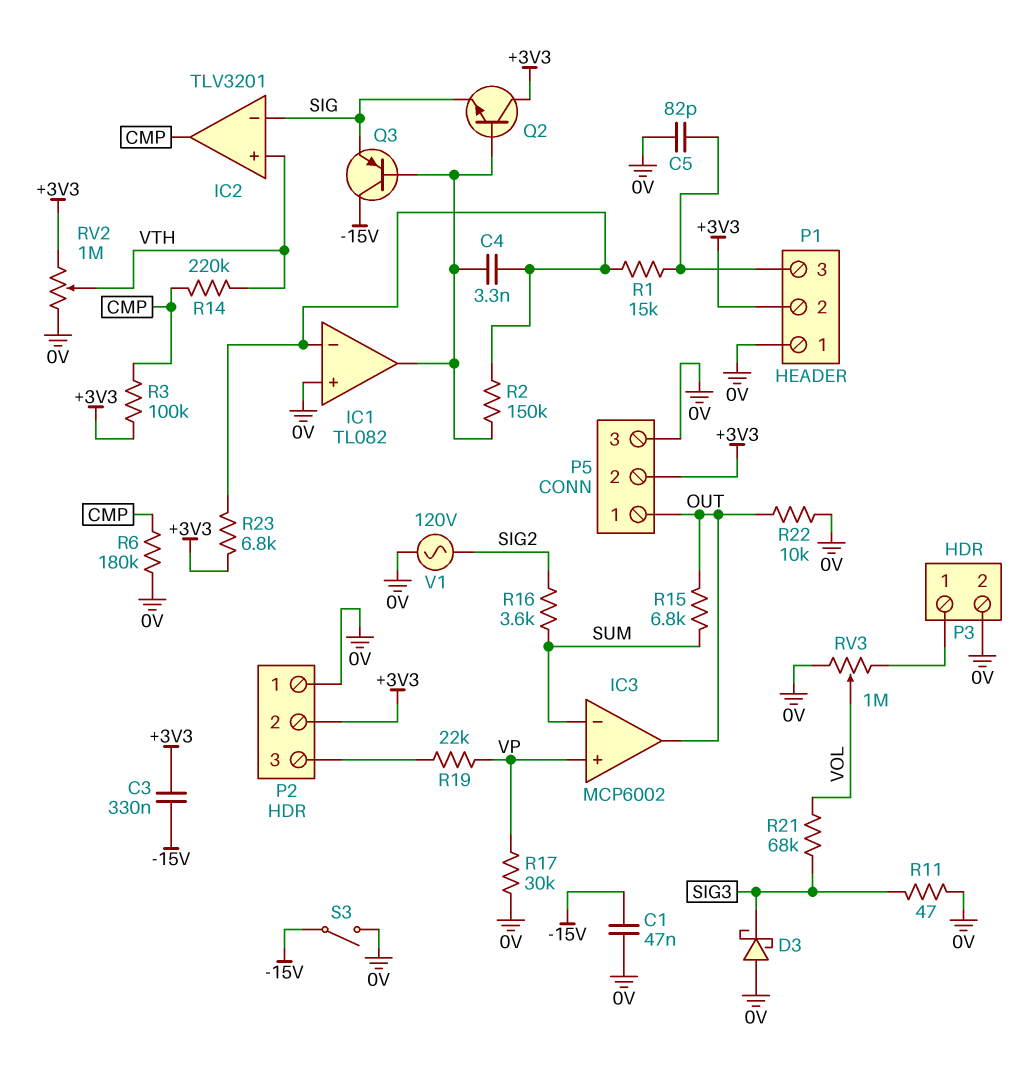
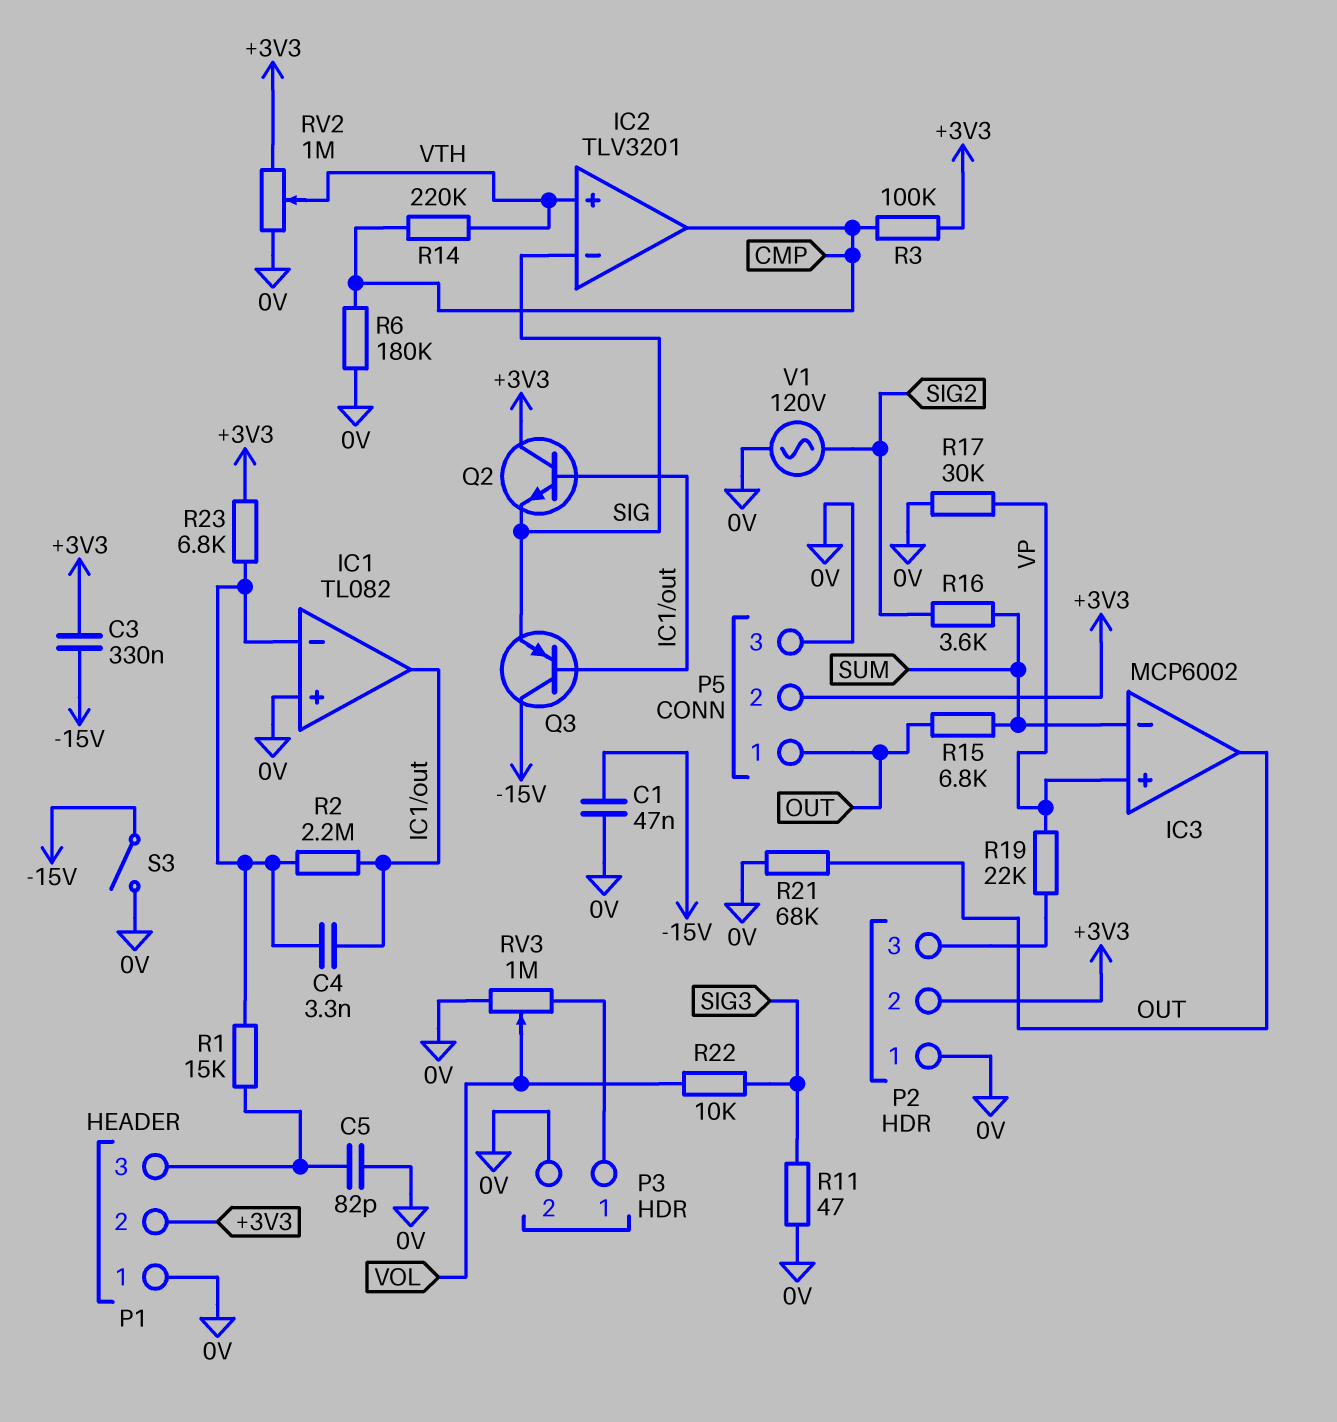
D3: schottky (A 0V, K SIG3) -> none
R2: 150k (IC1/in-, IC1/out) -> 2.2M (IC1/in-, IC1/out)
R21: 68k (SIG3, VOL) -> 68k (0V, OUT)
R22: 10k (0V, OUT) -> 10k (SIG3, VOL)

